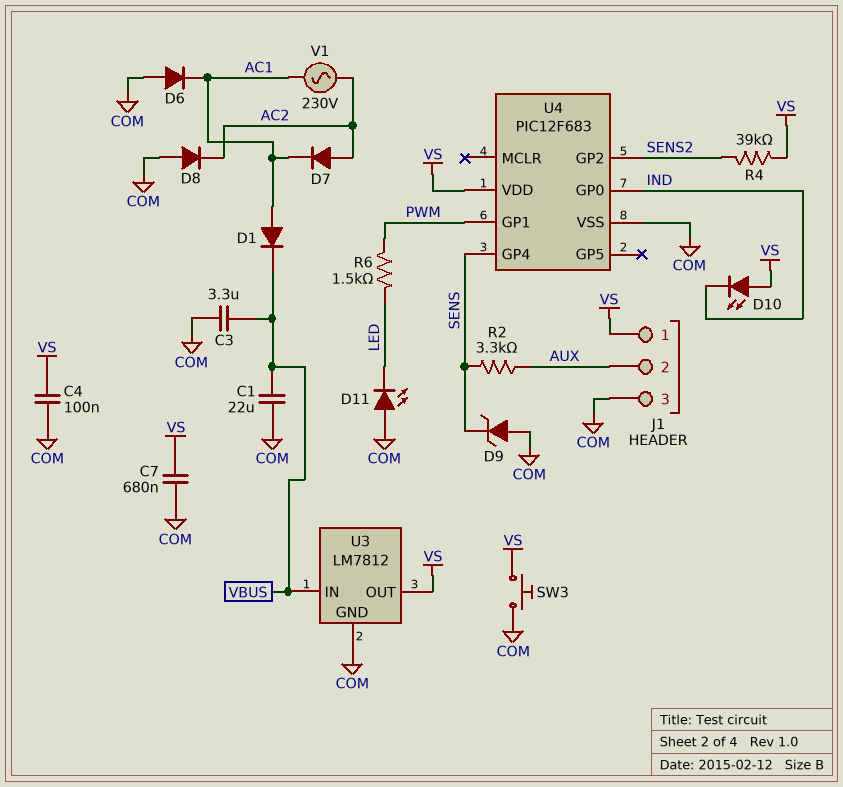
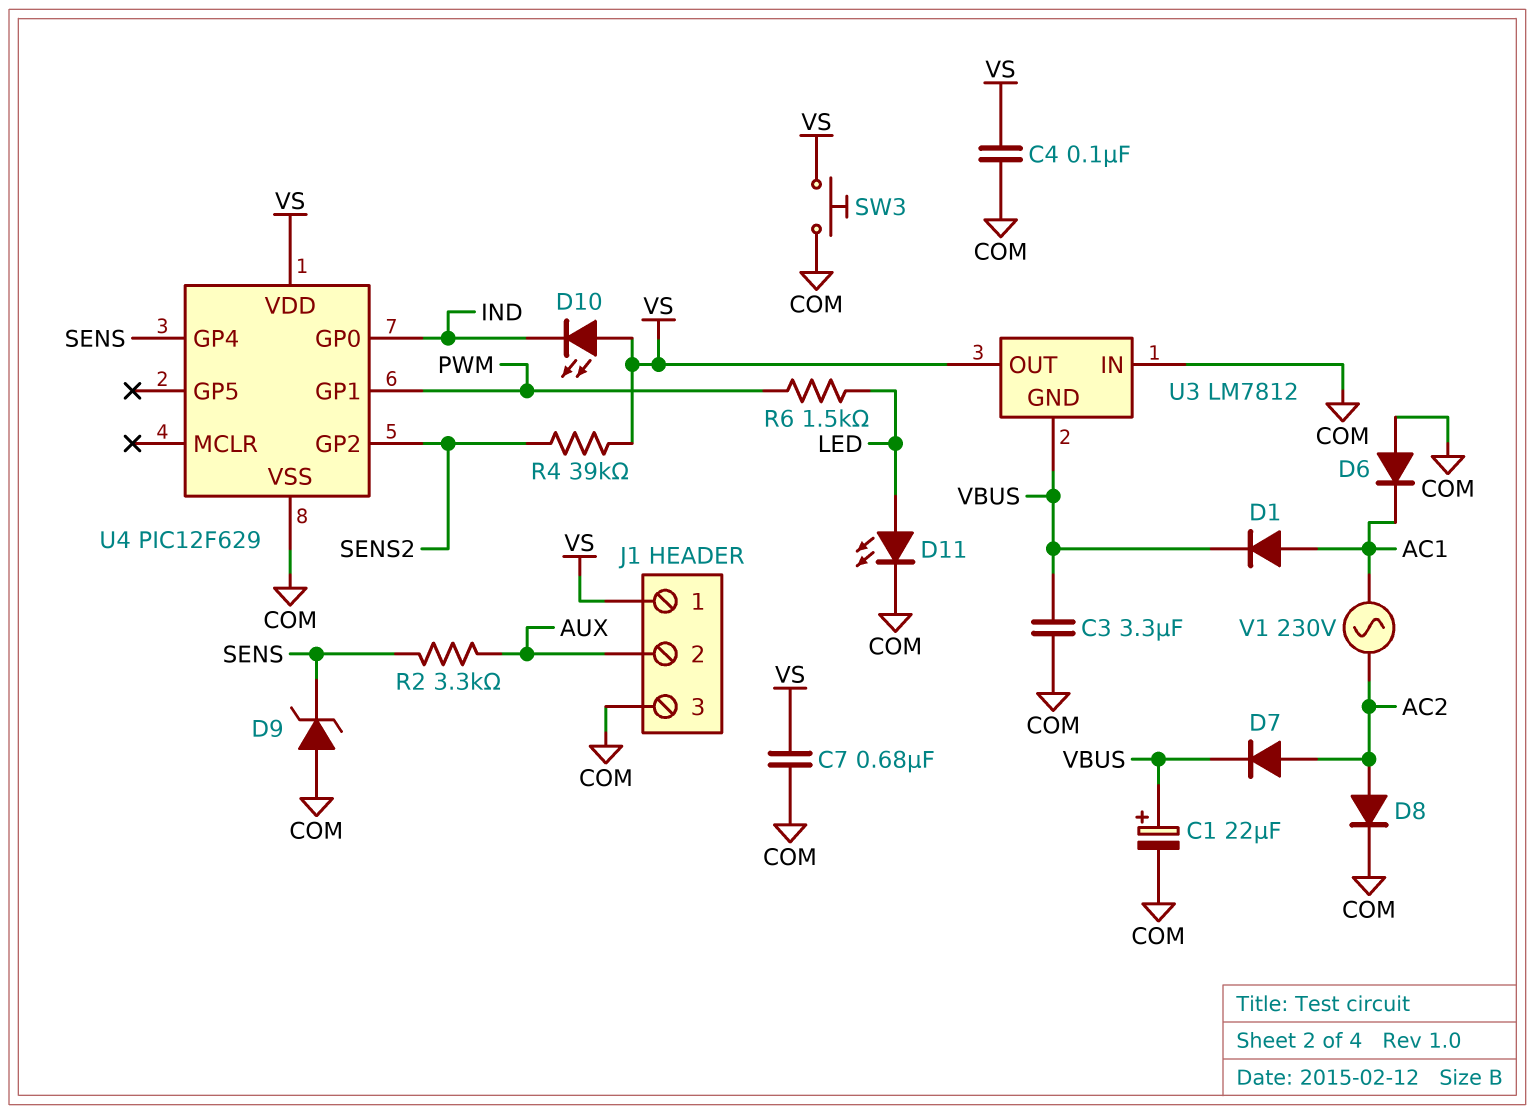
C1: 22uF (COM, VBUS) -> 22uF (plus VBUS, minus COM)
D7: diode (A AC2, K AC1) -> diode (A AC2, K VBUS)
D8: diode (A COM, K AC2) -> diode (A AC2, K COM)
D11: LED (A COM, K LED) -> LED (A LED, K COM)
U3 pin GND: COM -> VBUS
U3 pin IN: VBUS -> COM
U4: PIC12F683 -> PIC12F629

